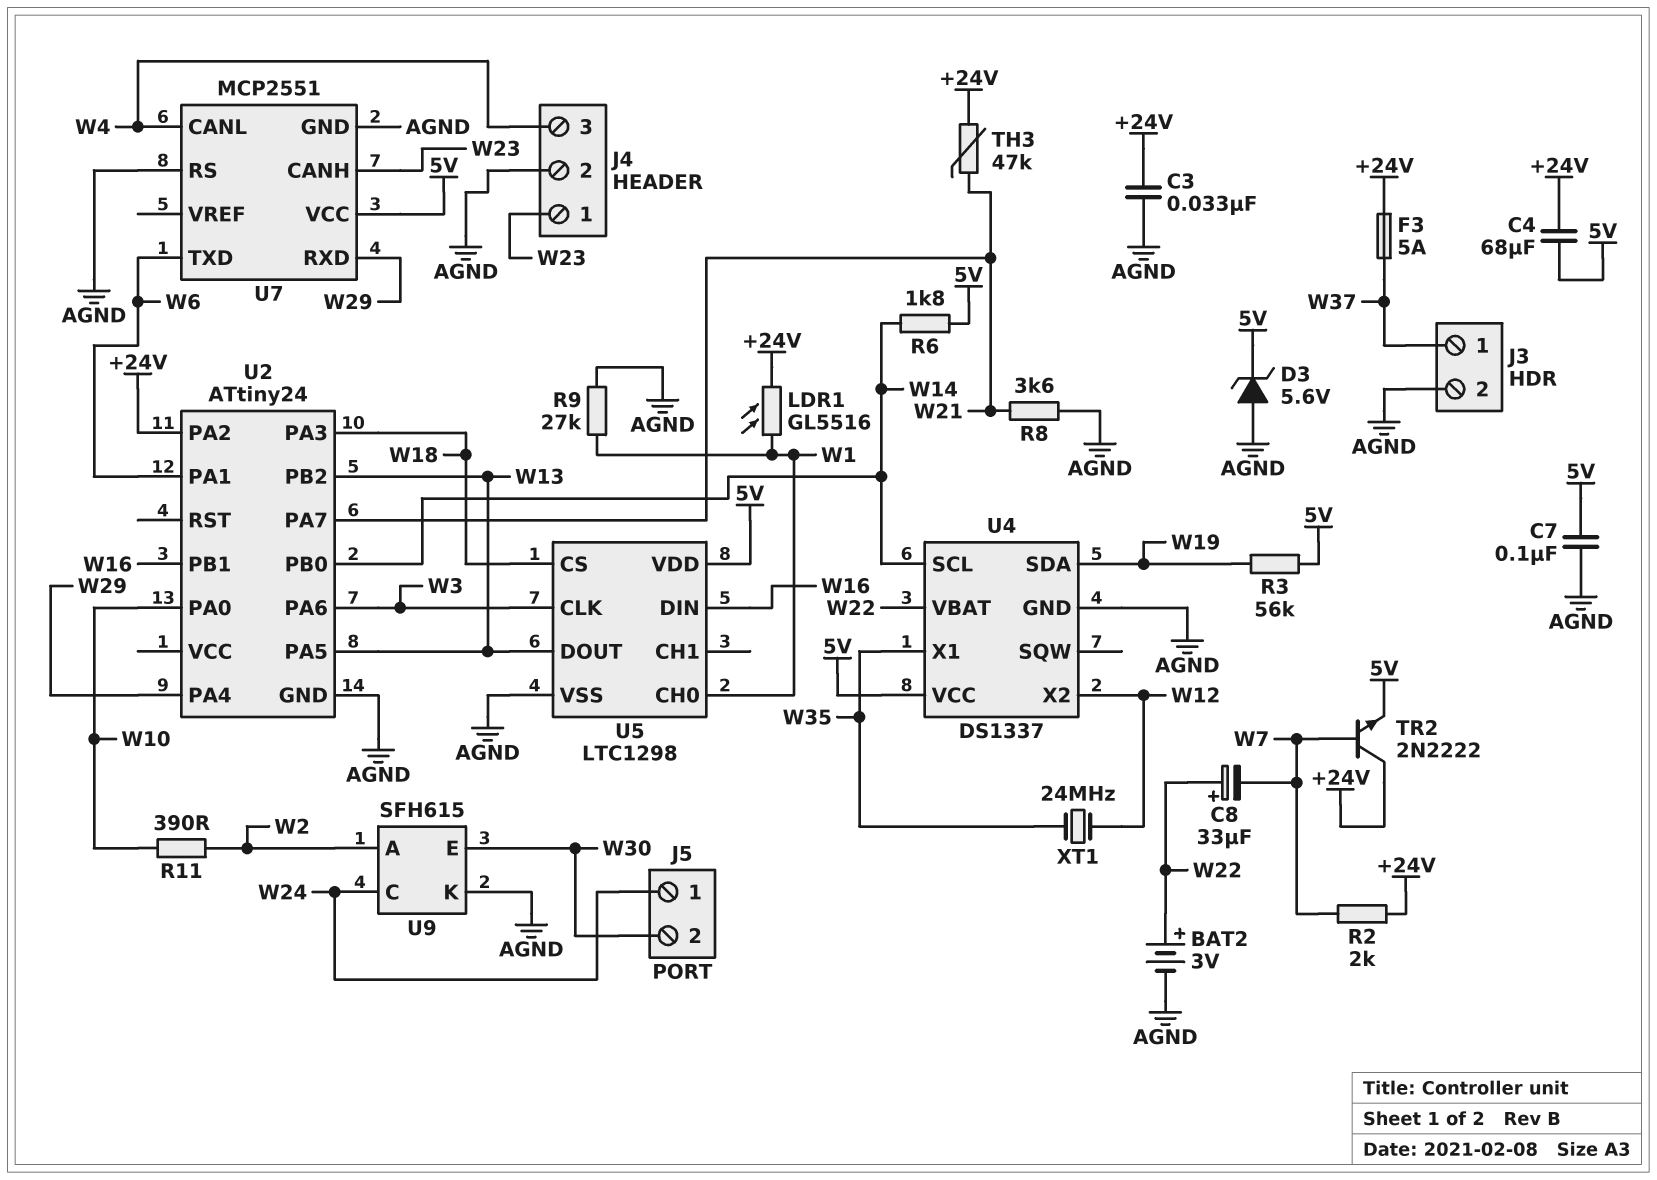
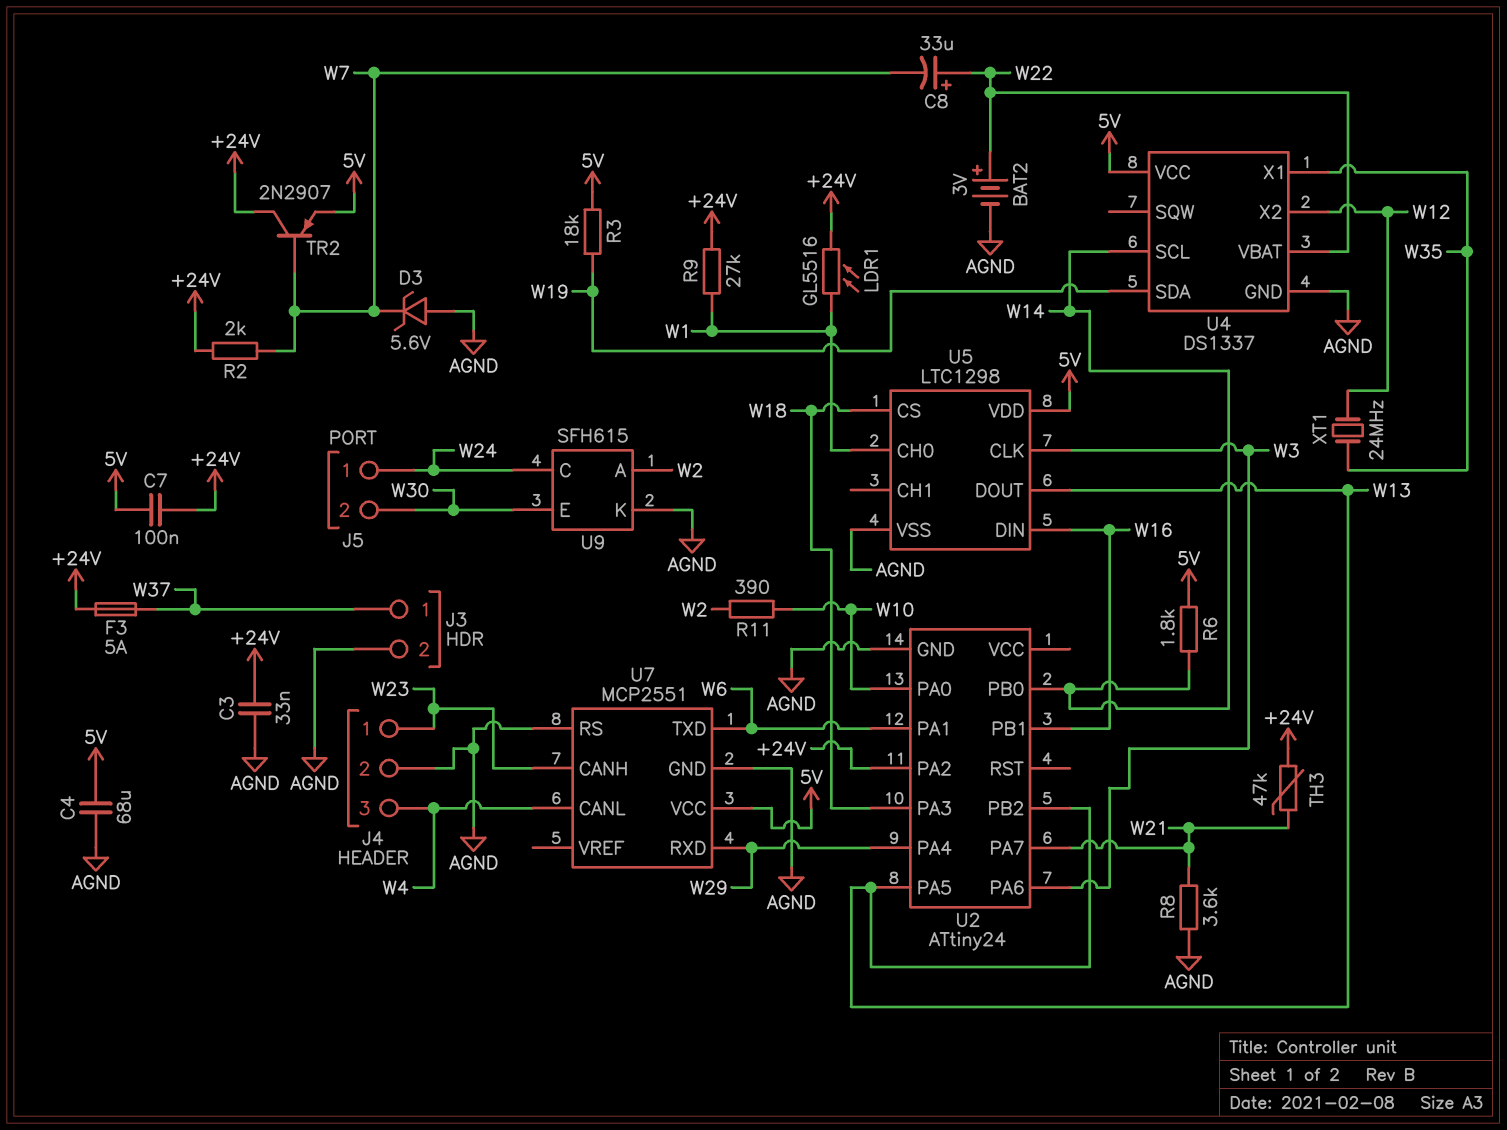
C4: 68uF (+24V, 5V) -> 68uF (5V, AGND)
C7: 100nF (5V, AGND) -> 100nF (+24V, 5V)
D3: zener 5.6V (A AGND, K 5V) -> zener 5.6V (A AGND, K W7)
R3: 56k (5V, W19) -> 18k (5V, W19)
R9: 27k (AGND, W1) -> 27k (+24V, W1)
TR2: NPN 2N2222 (B W7, C +24V, E 5V) -> PNP 2N2907 (B W7, C +24V, E 5V)

